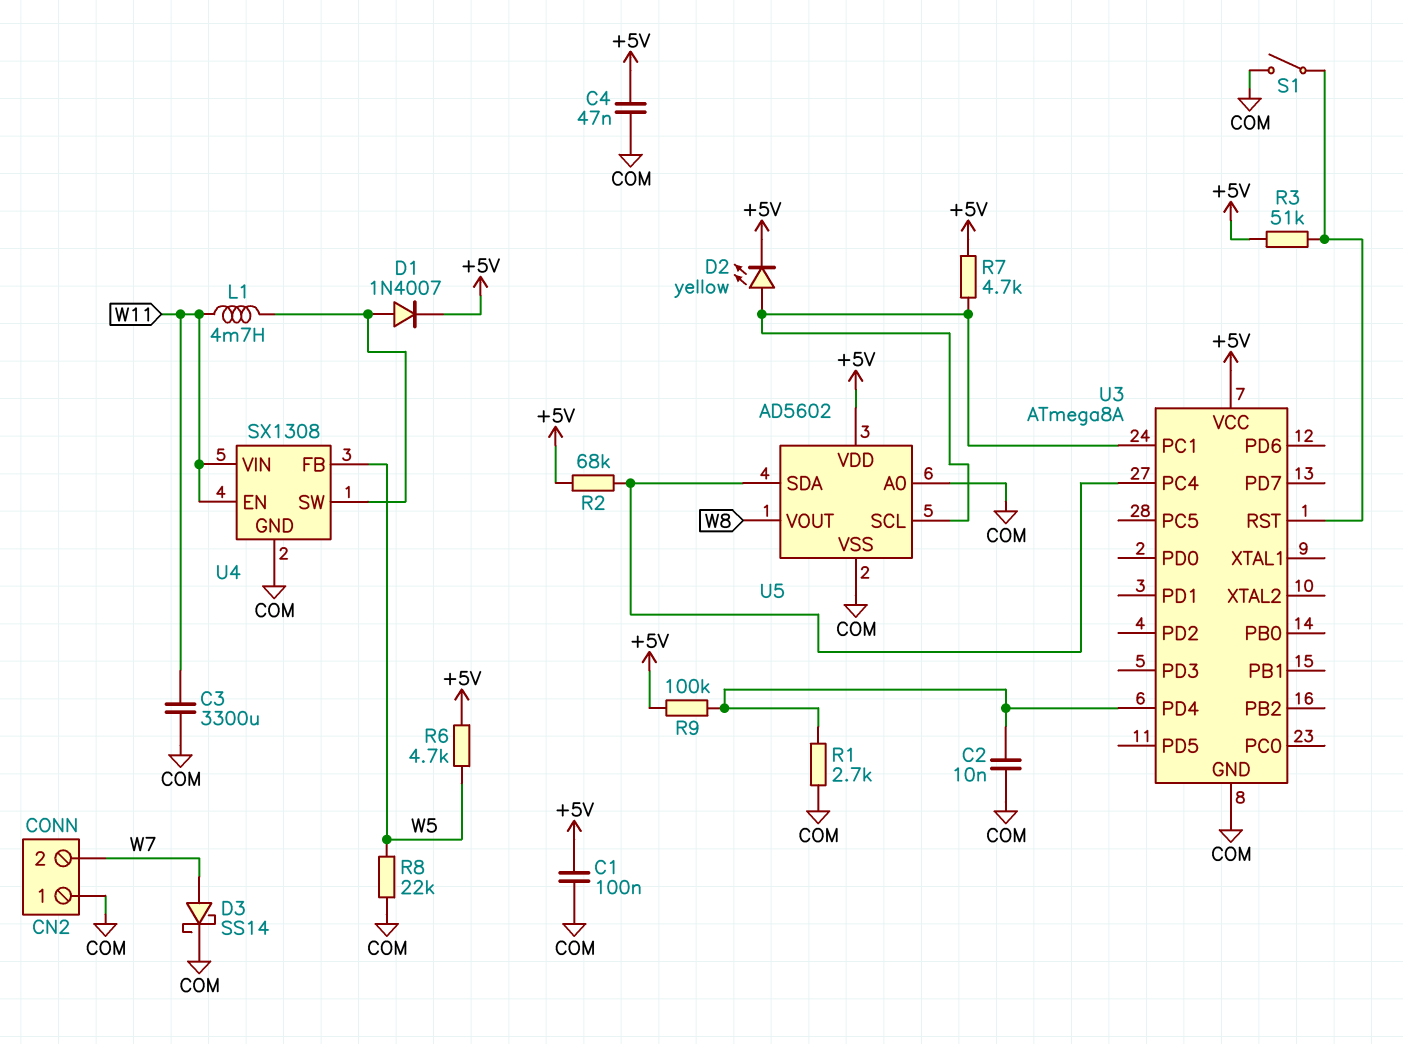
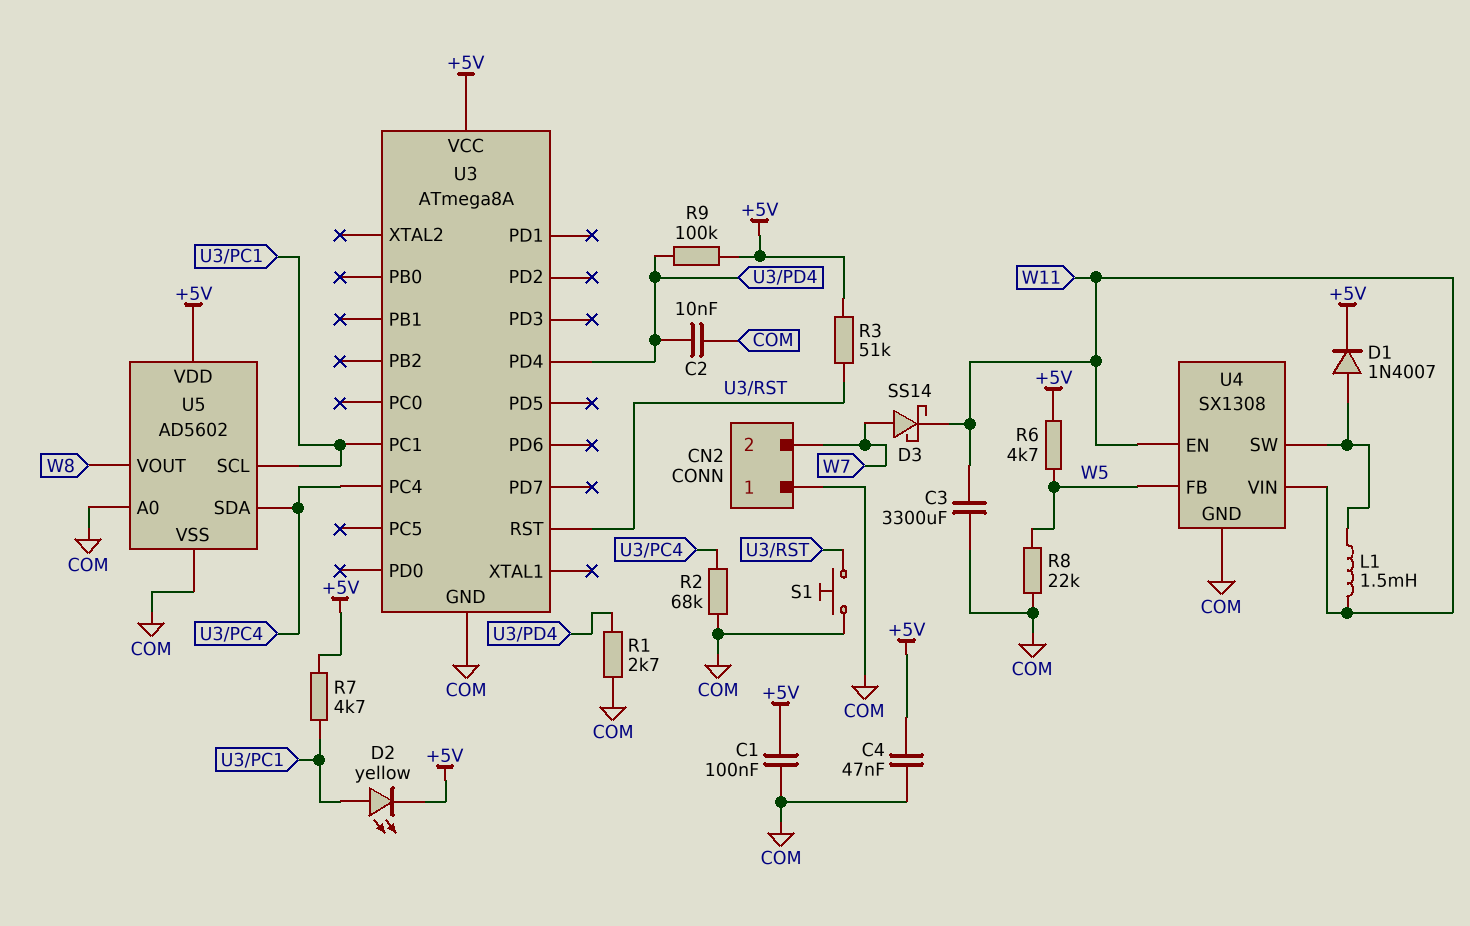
D3: schottky SS14 (A W7, K COM) -> schottky SS14 (A W7, K W11)
L1: 4.7mH (U4/SW, W11) -> 1.5mH (U4/SW, W11)
R2: 68k (+5V, U3/PC4) -> 68k (COM, U3/PC4)
S1: switch (COM, U3/RST) -> button (COM, U3/RST)

